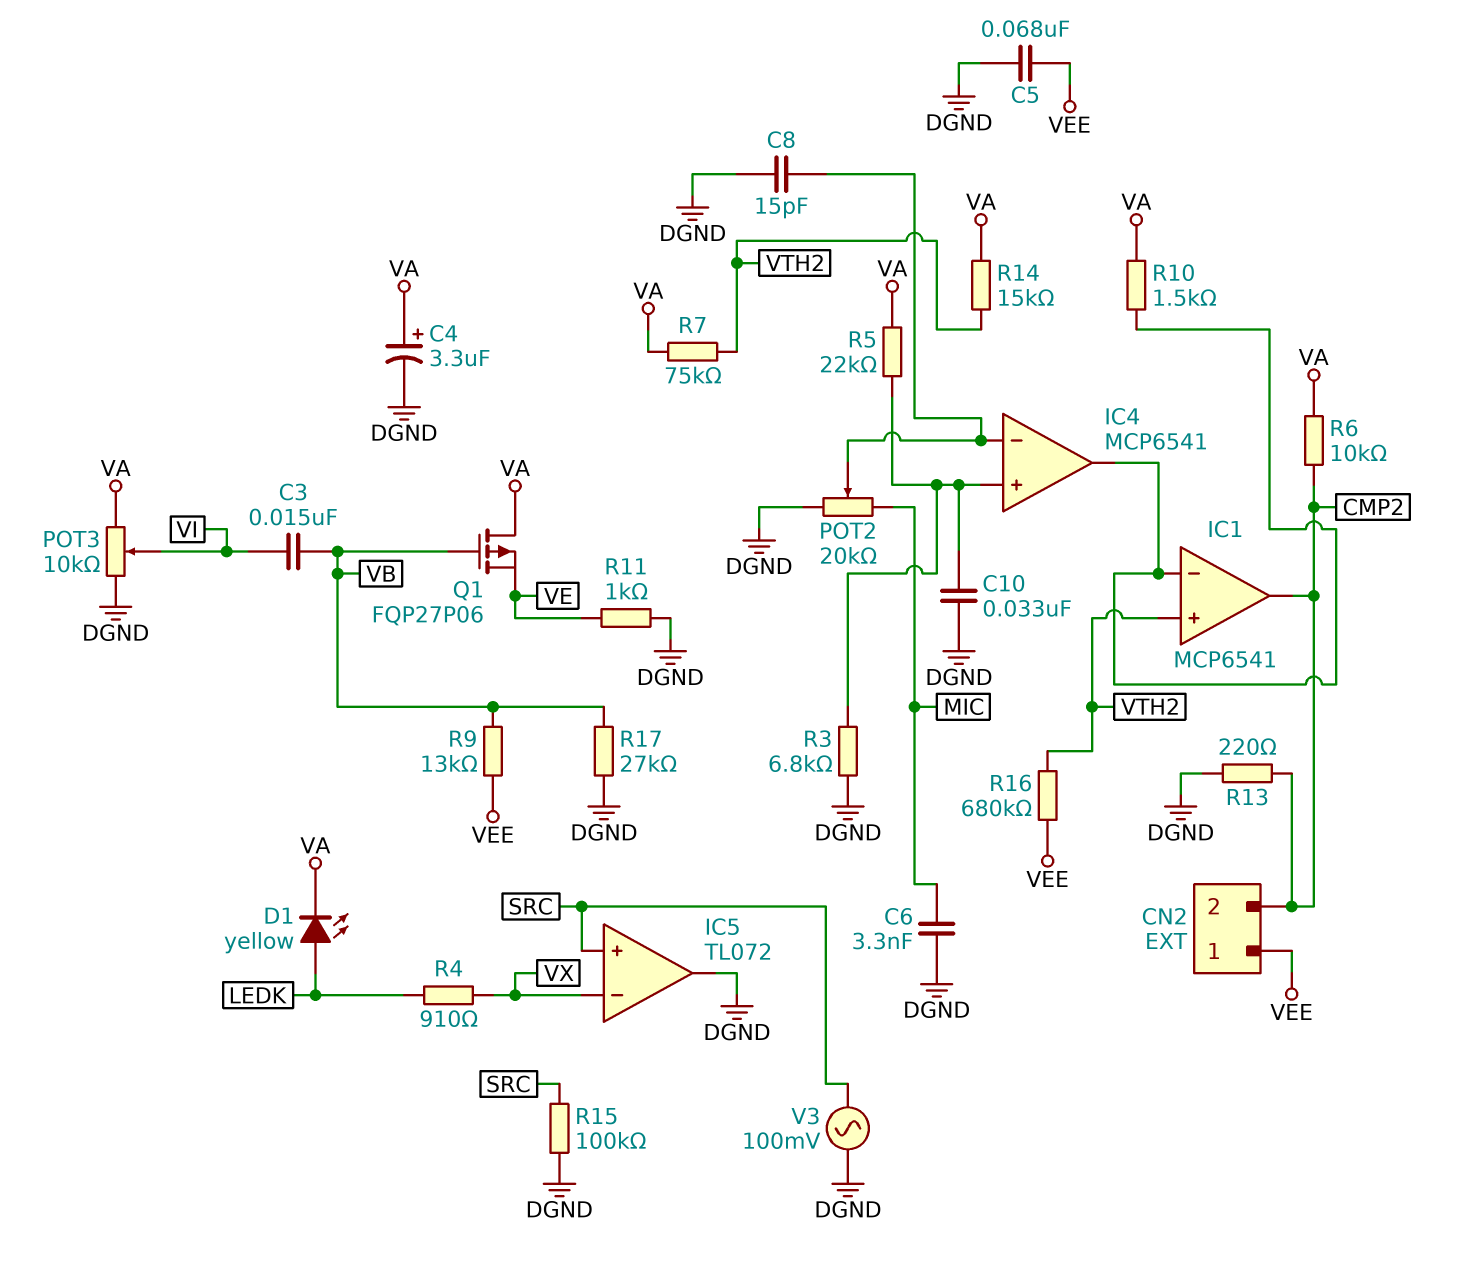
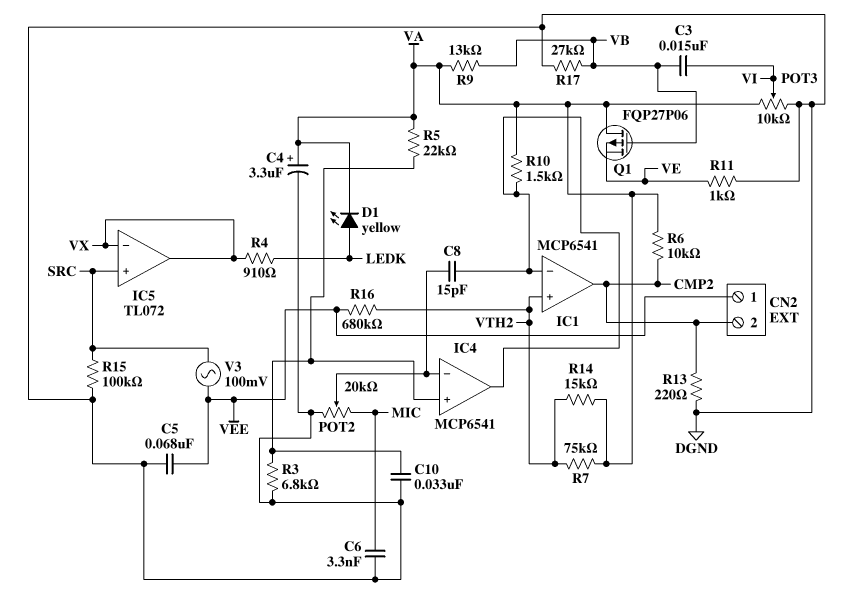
C8: 15pF (DGND, IC4/in-) -> 15pF (IC1/in-, IC4/in-)
IC5 pin out: DGND -> VX
R9: 13k (VB, VEE) -> 13k (VA, VB)
V3: AC 100mV (DGND, SRC) -> AC 100mV (SRC, VEE)

